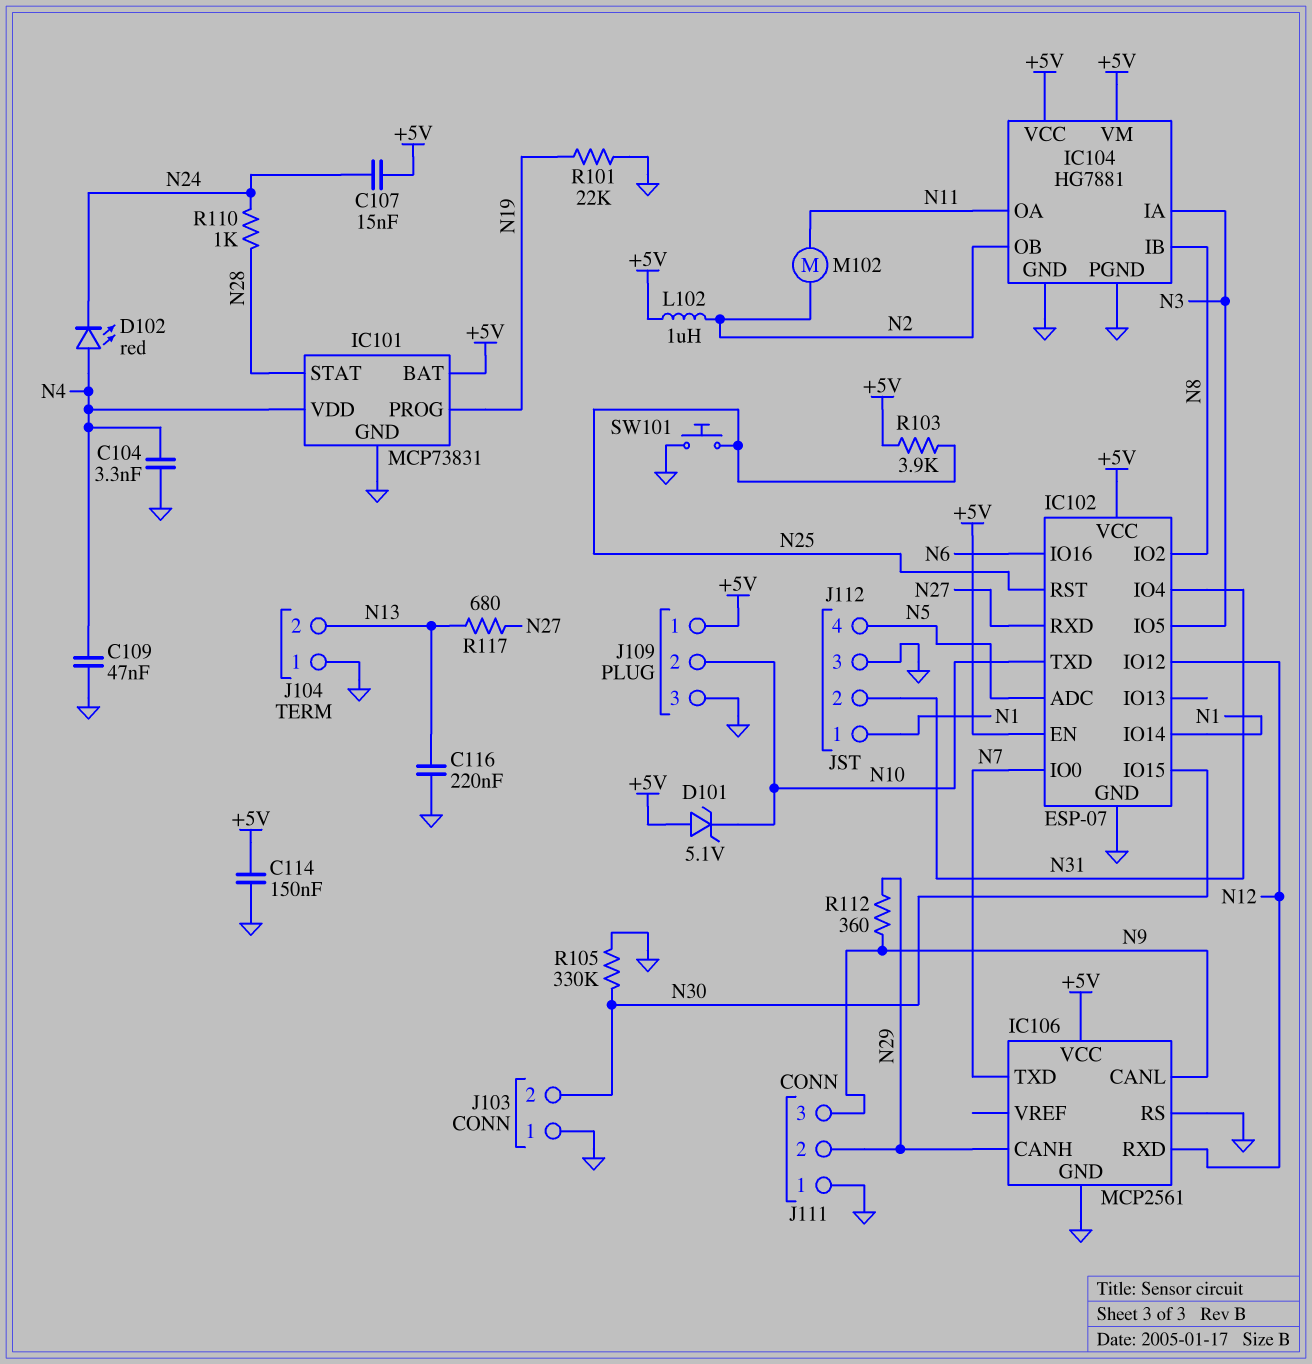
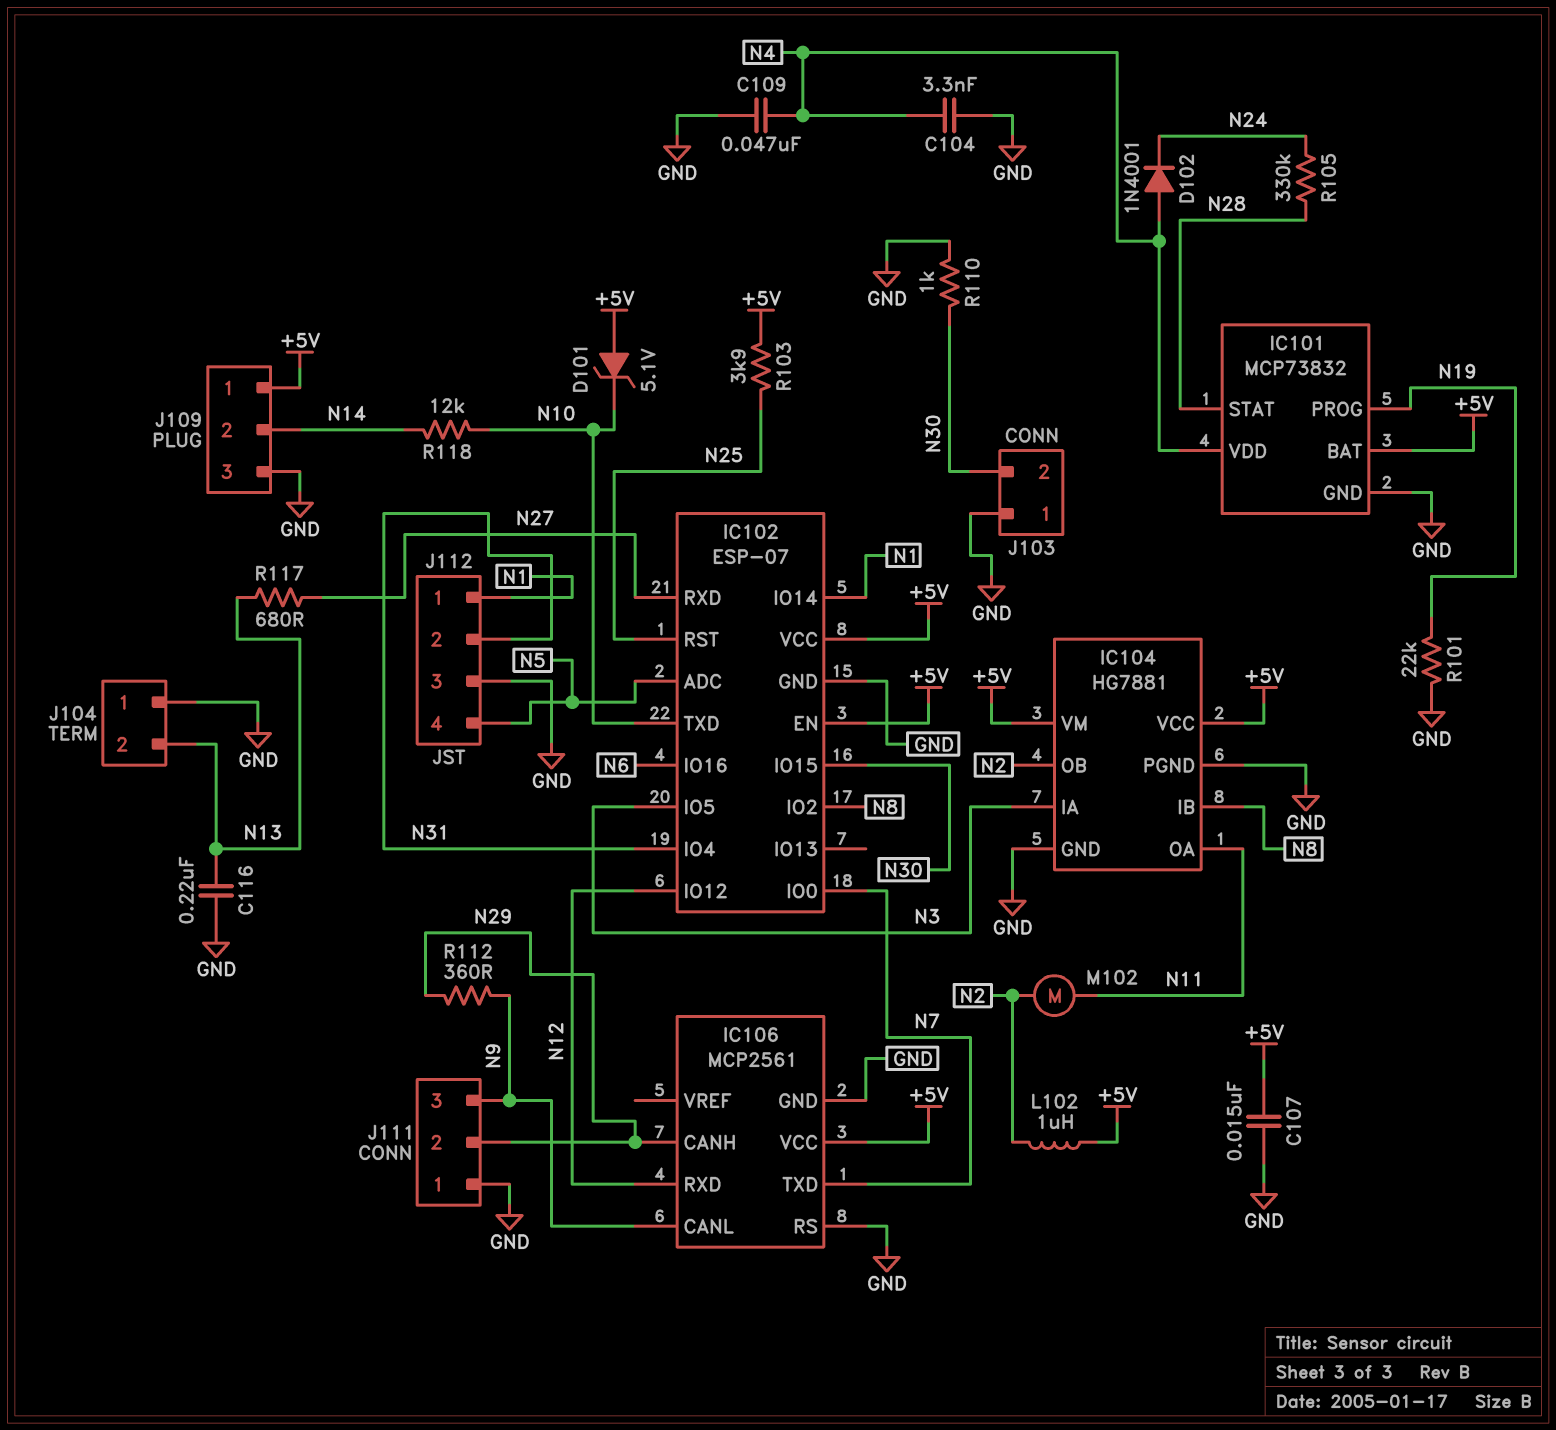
C107: 15nF (+5V, N24) -> 15nF (+5V, GND)
C114: 150nF (+5V, GND) -> none
D102: LED red (A N4, K N24) -> diode 1N4001 (A N4, K N24)
IC101: MCP73831 -> MCP73832
J109 pin 2: N10 -> N14
R105: 330k (GND, N30) -> 330k (N24, N28)
R110: 1k (N24, N28) -> 1k (GND, N30)
R118: none -> 12k (N10, N14)
SW101: button (GND, N25) -> none

